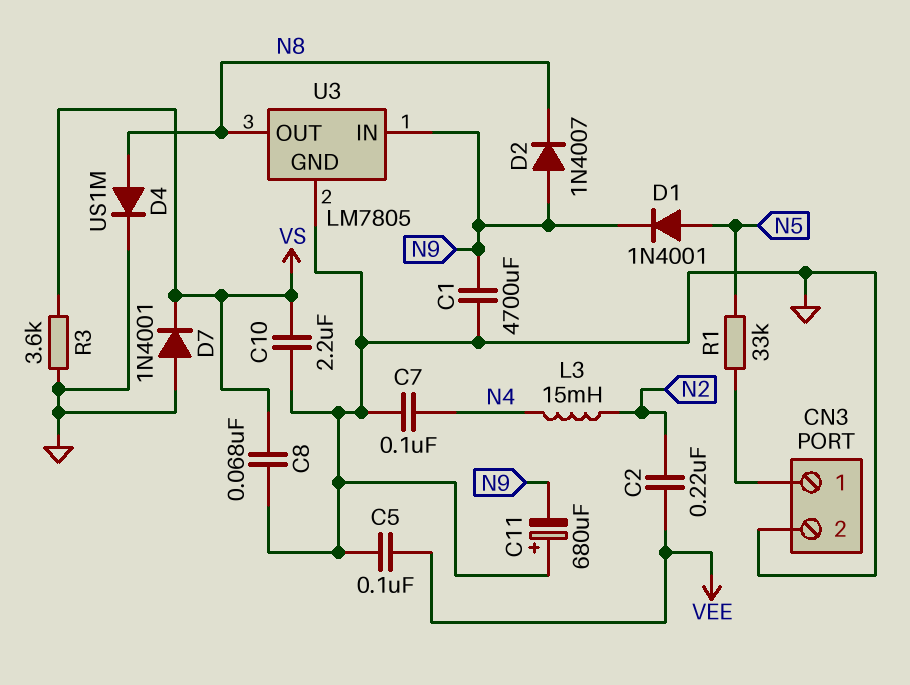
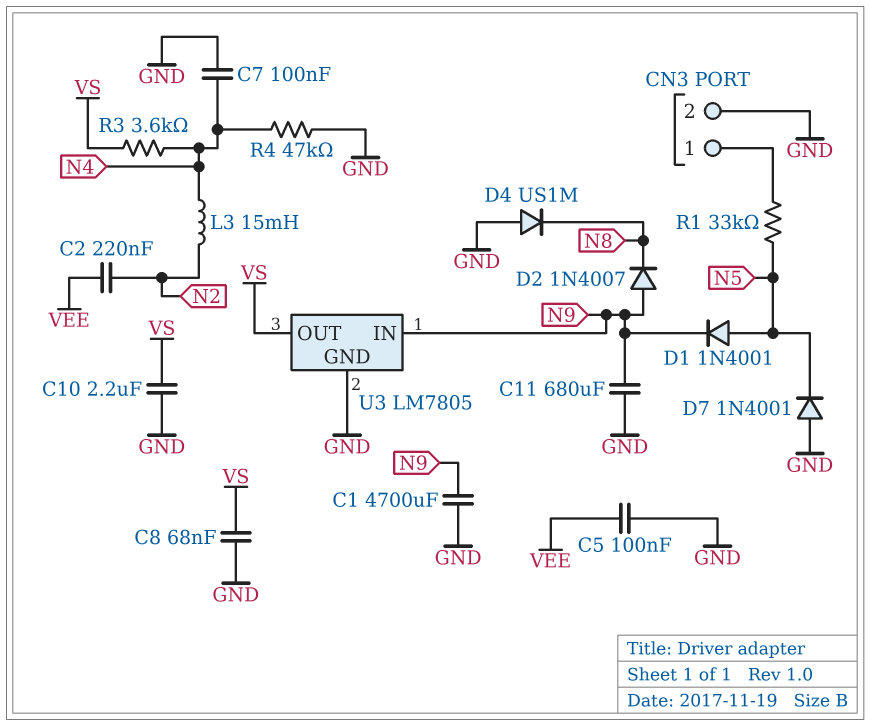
C11: 680uF (plus GND, minus N9) -> 680uF (GND, N9)
D4: diode US1M (A N8, K GND) -> diode US1M (A GND, K N8)
D7: diode 1N4001 (A GND, K VS) -> diode 1N4001 (A GND, K N5)
R3: 3.6k (GND, VS) -> 3.6k (N4, VS)
R4: none -> 47k (GND, N4)
U3 pin OUT: N8 -> VS

